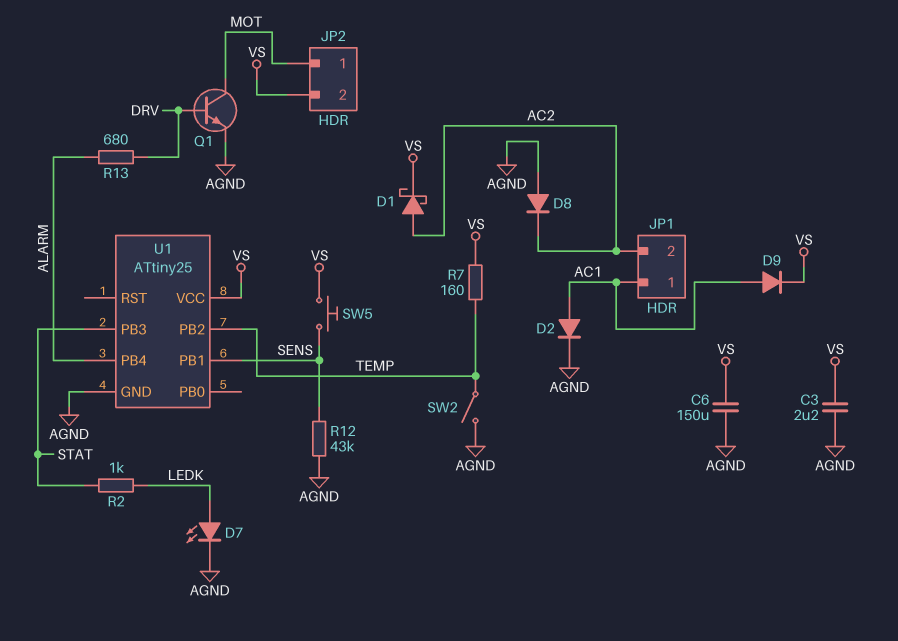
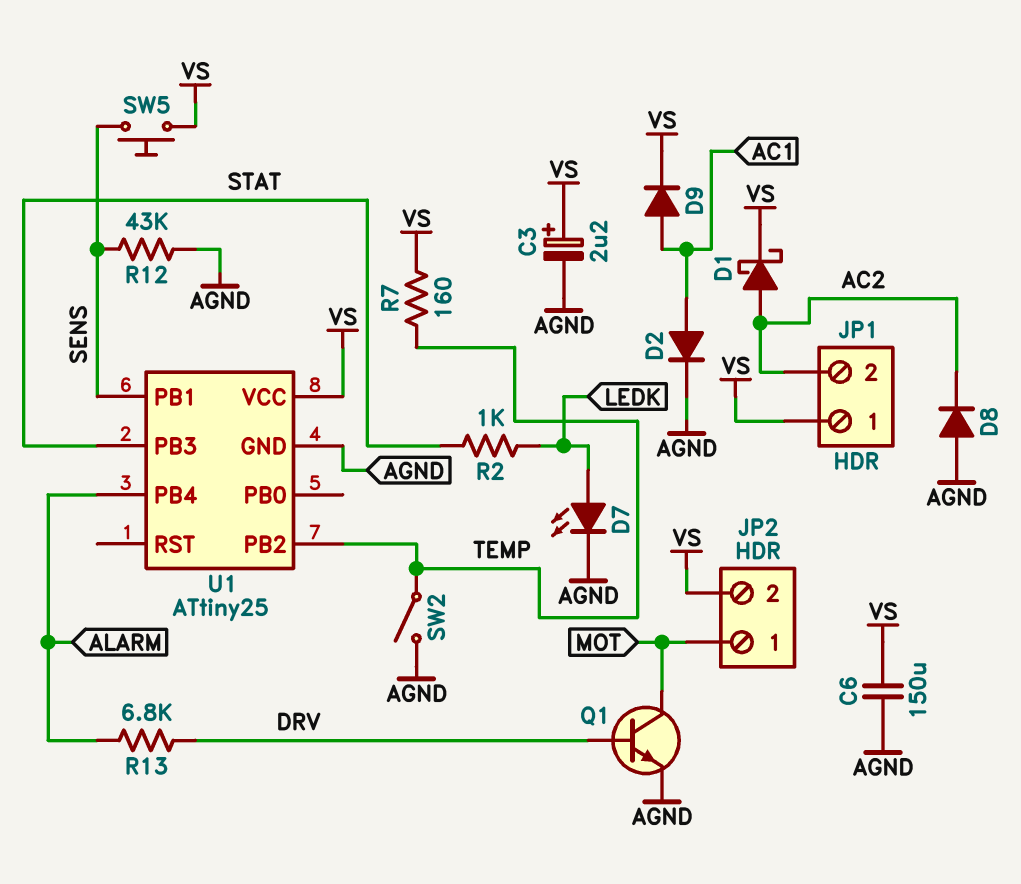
C3: 2.2uF (AGND, VS) -> 2.2uF (plus VS, minus AGND)
JP1 pin 1: AC1 -> VS
R13: 680 (ALARM, DRV) -> 6.8k (ALARM, DRV)

